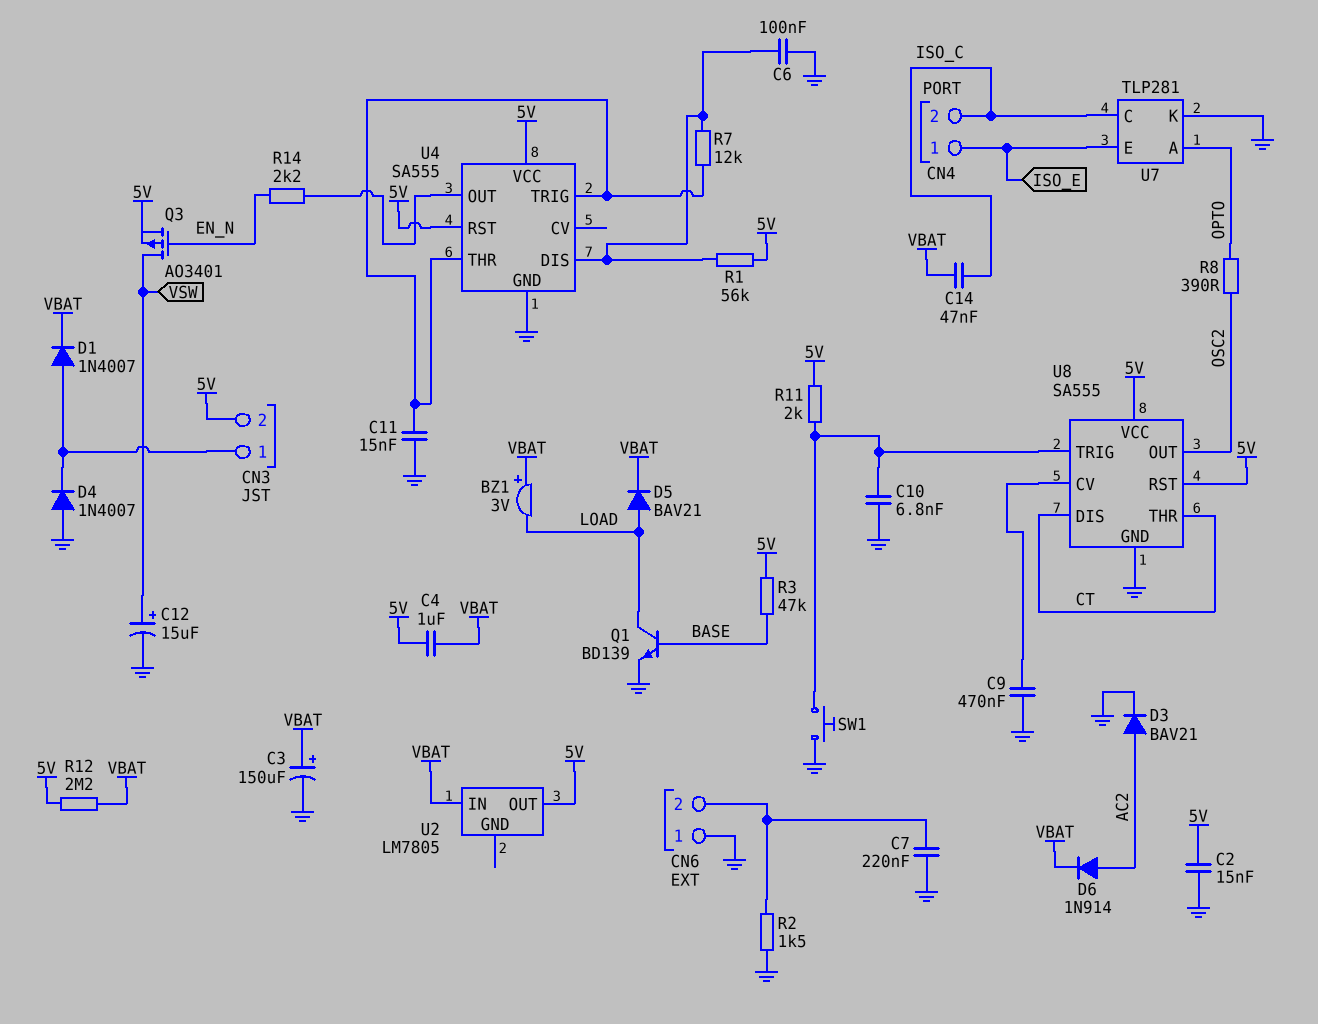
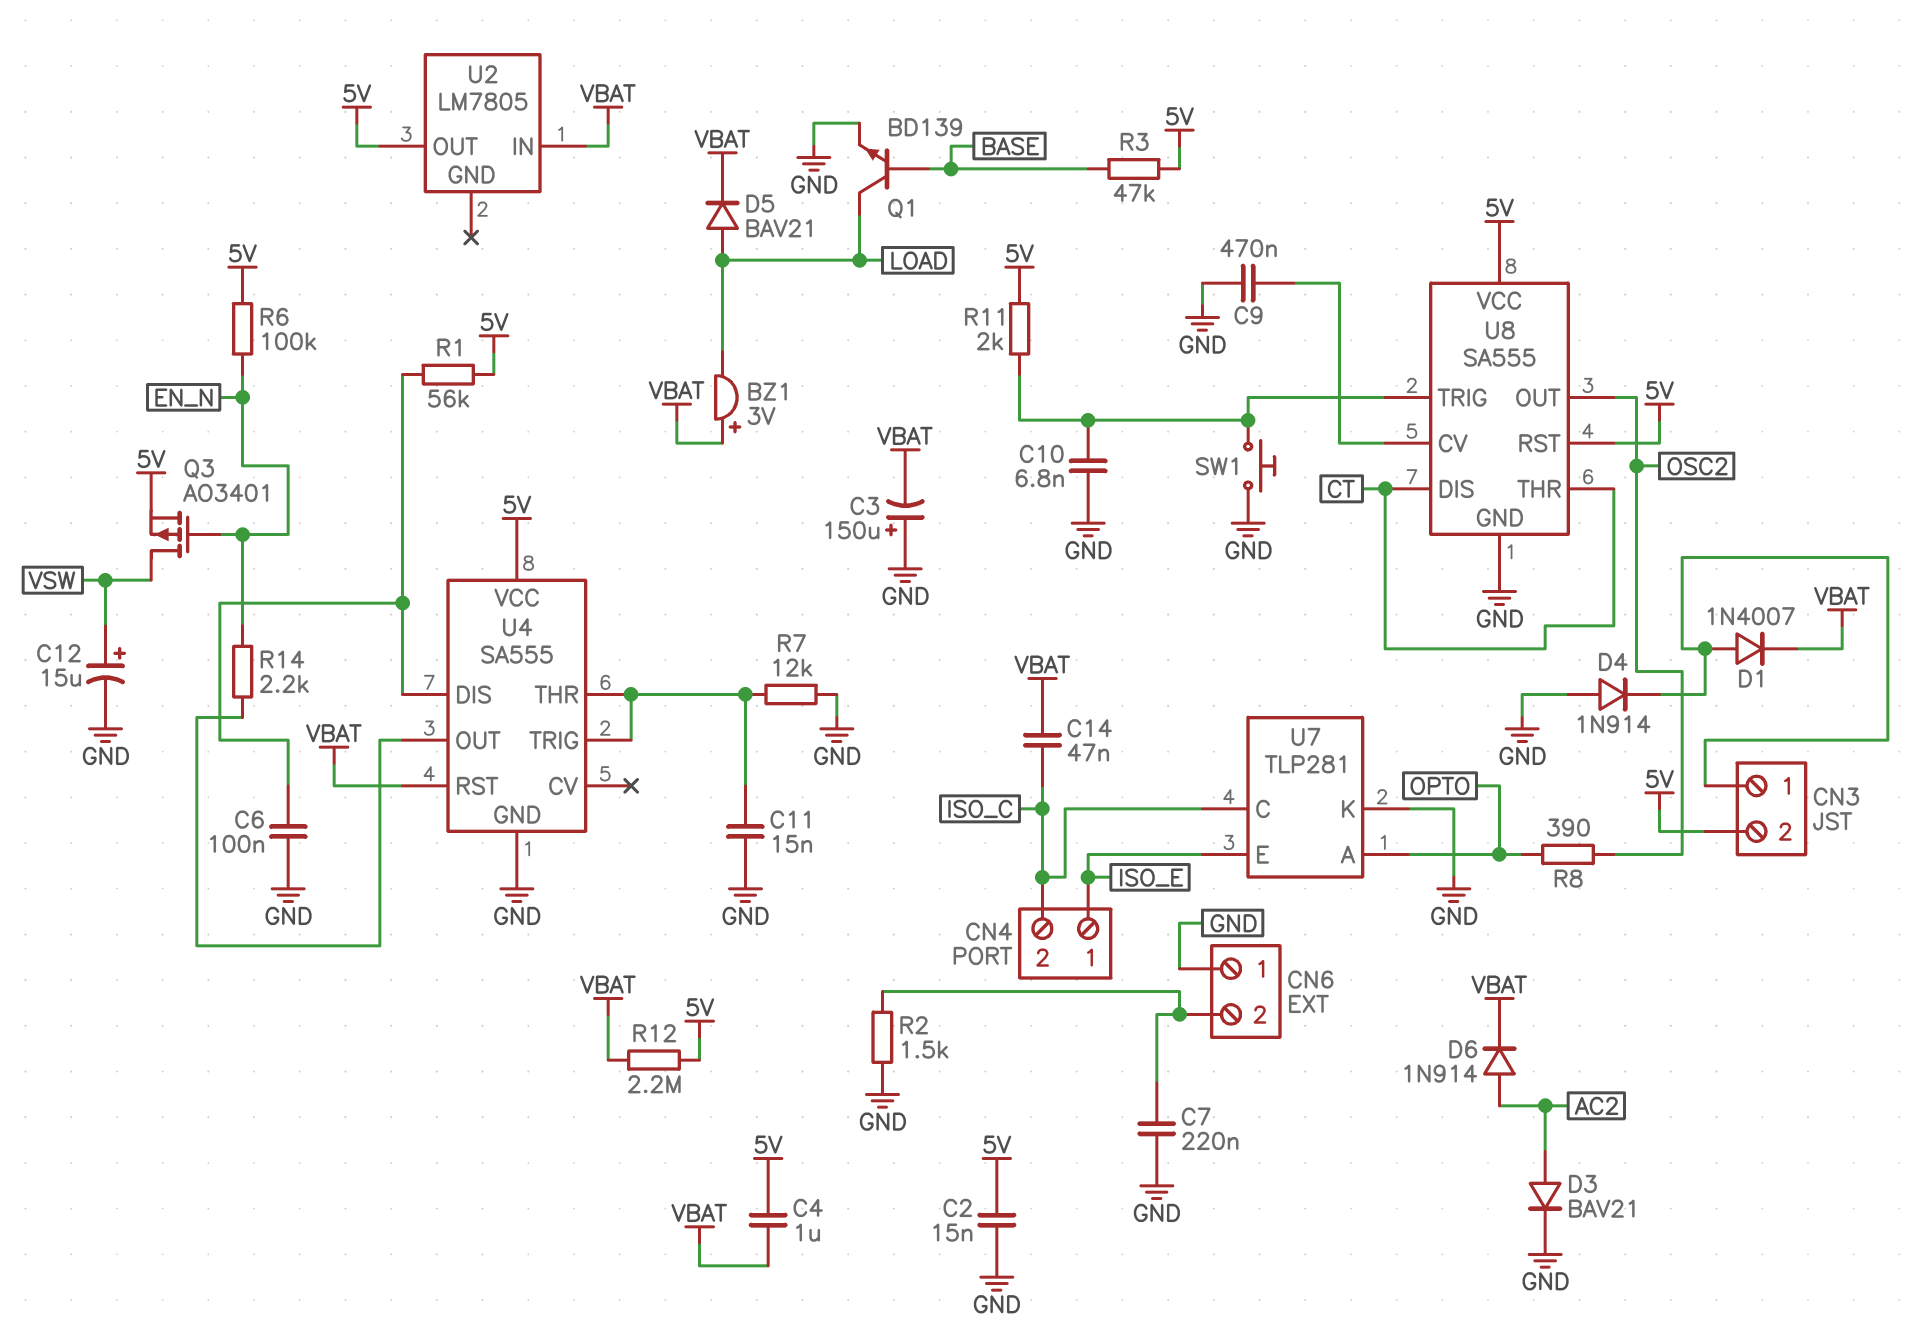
C3: 150uF (plus VBAT, minus GND) -> 150uF (plus GND, minus VBAT)
D4: diode 1N4007 (A GND, K CN3/1) -> diode 1N914 (A GND, K CN3/1)
R6: none -> 100k (5V, EN_N)
R7: 12k (U4/DIS, U4/THR) -> 12k (GND, U4/THR)
U4 pin RST: 5V -> VBAT

